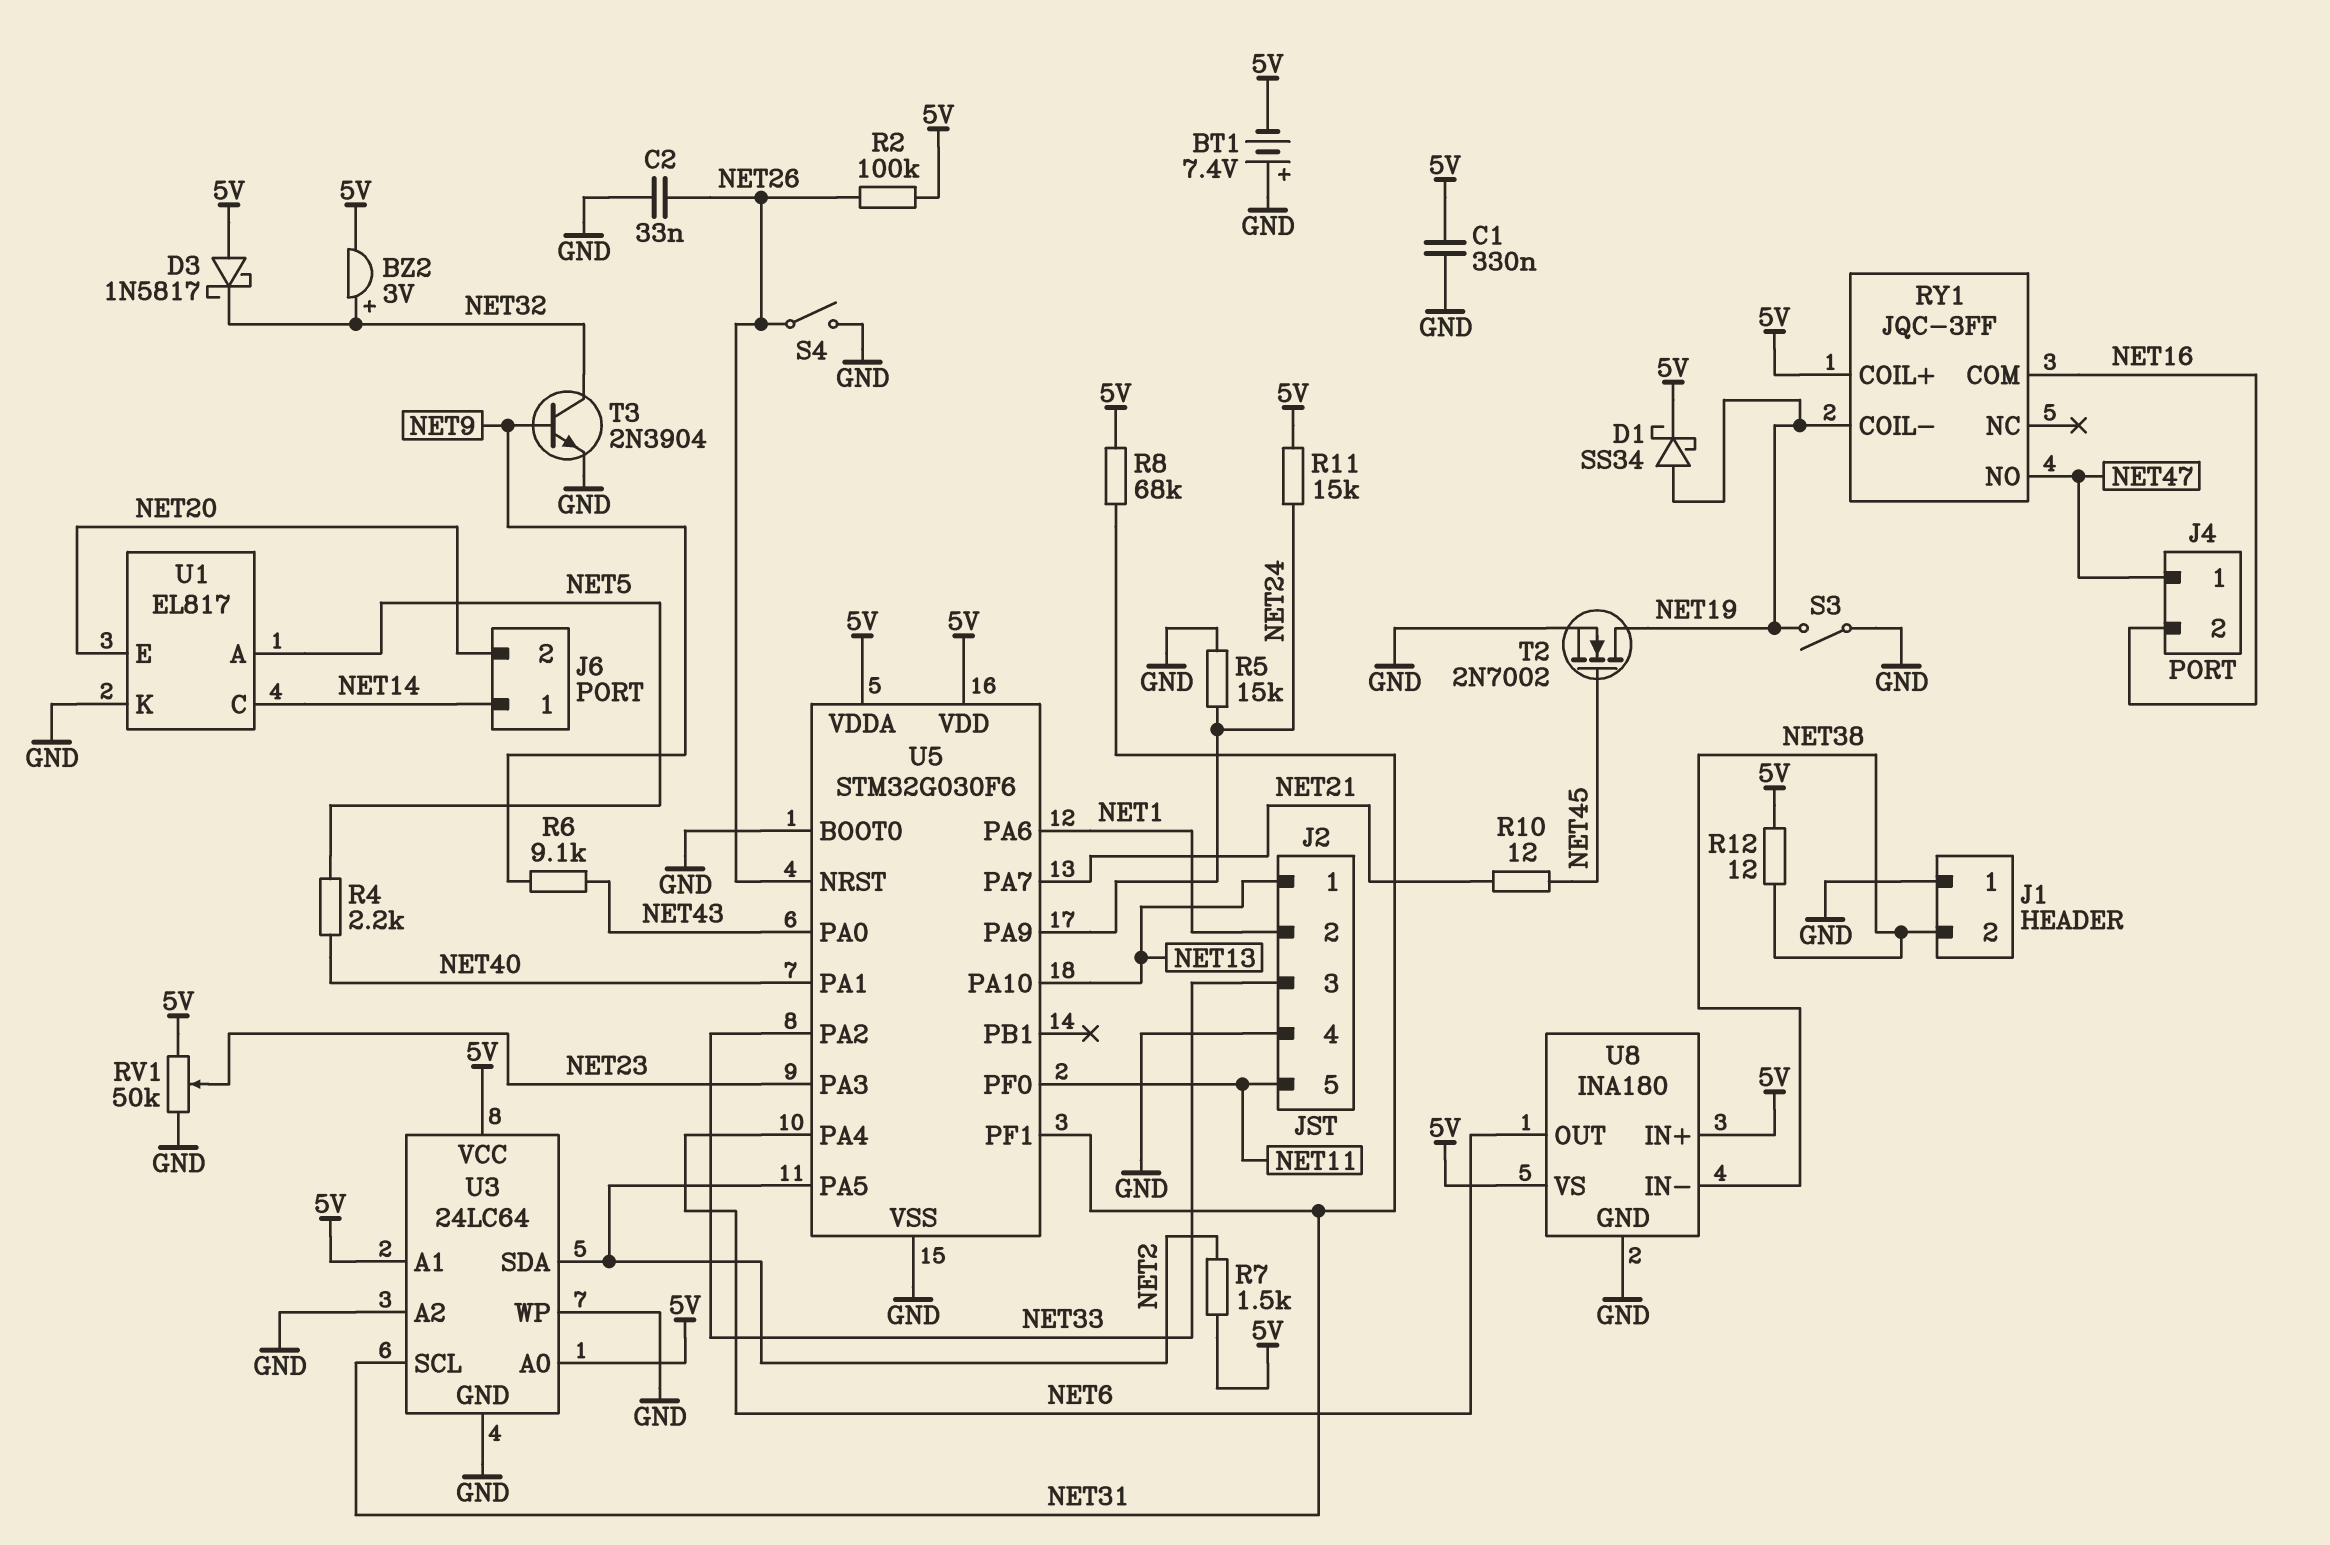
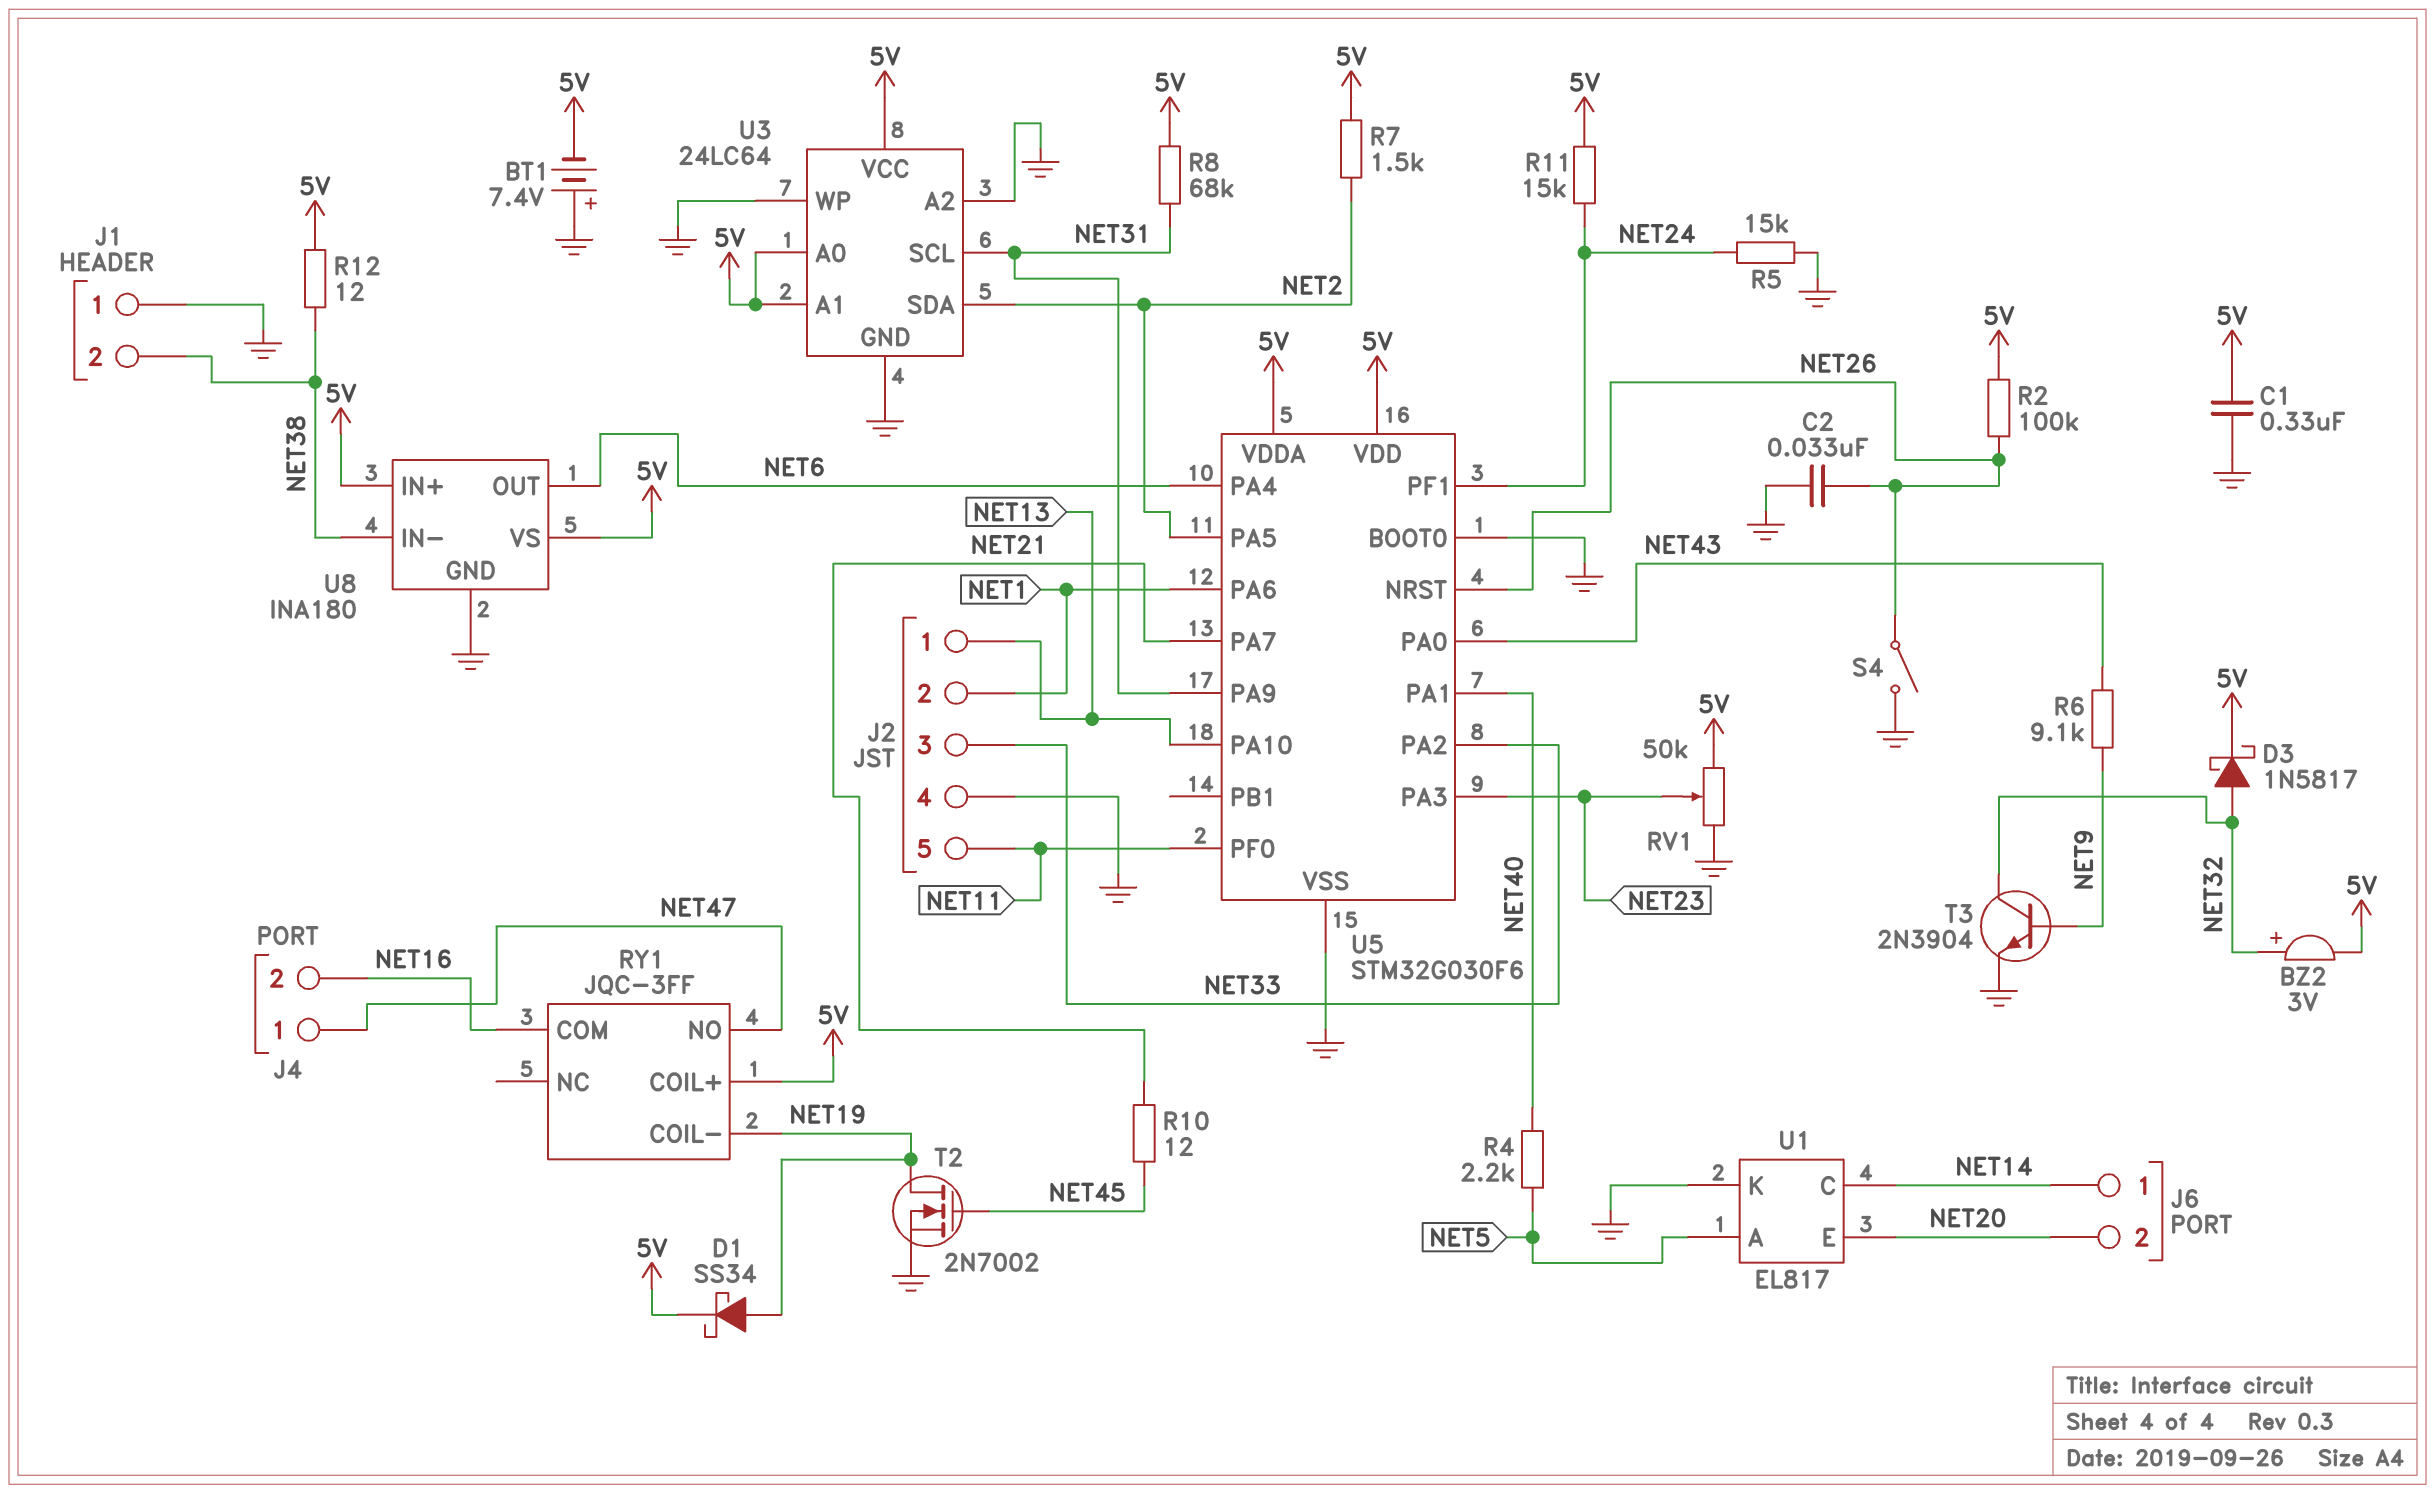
D3: schottky 1N5817 (A 5V, K NET32) -> schottky 1N5817 (A NET32, K 5V)
S3: switch (GND, NET19) -> none
U5 pin PA9: NET24 -> NET31
U5 pin PF1: NET31 -> NET24

